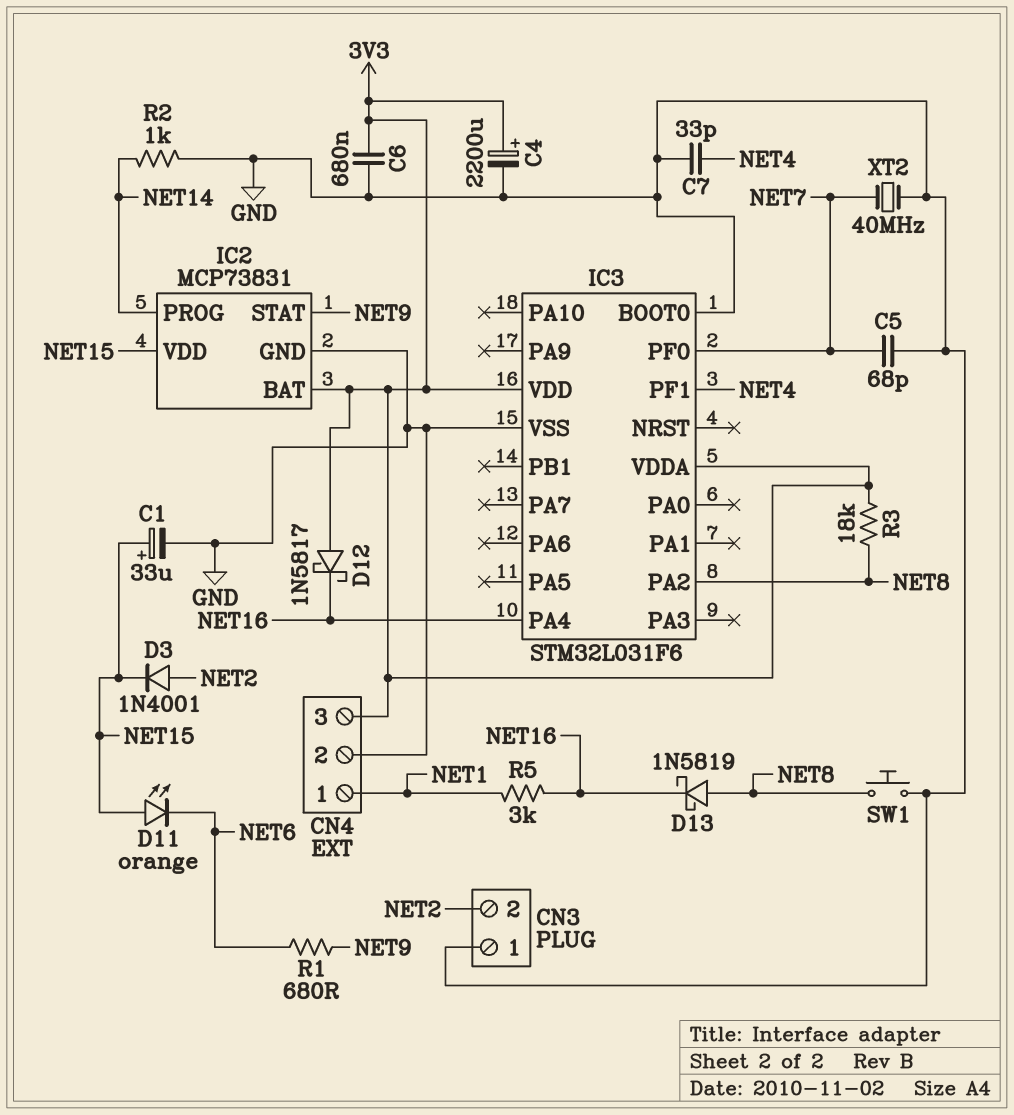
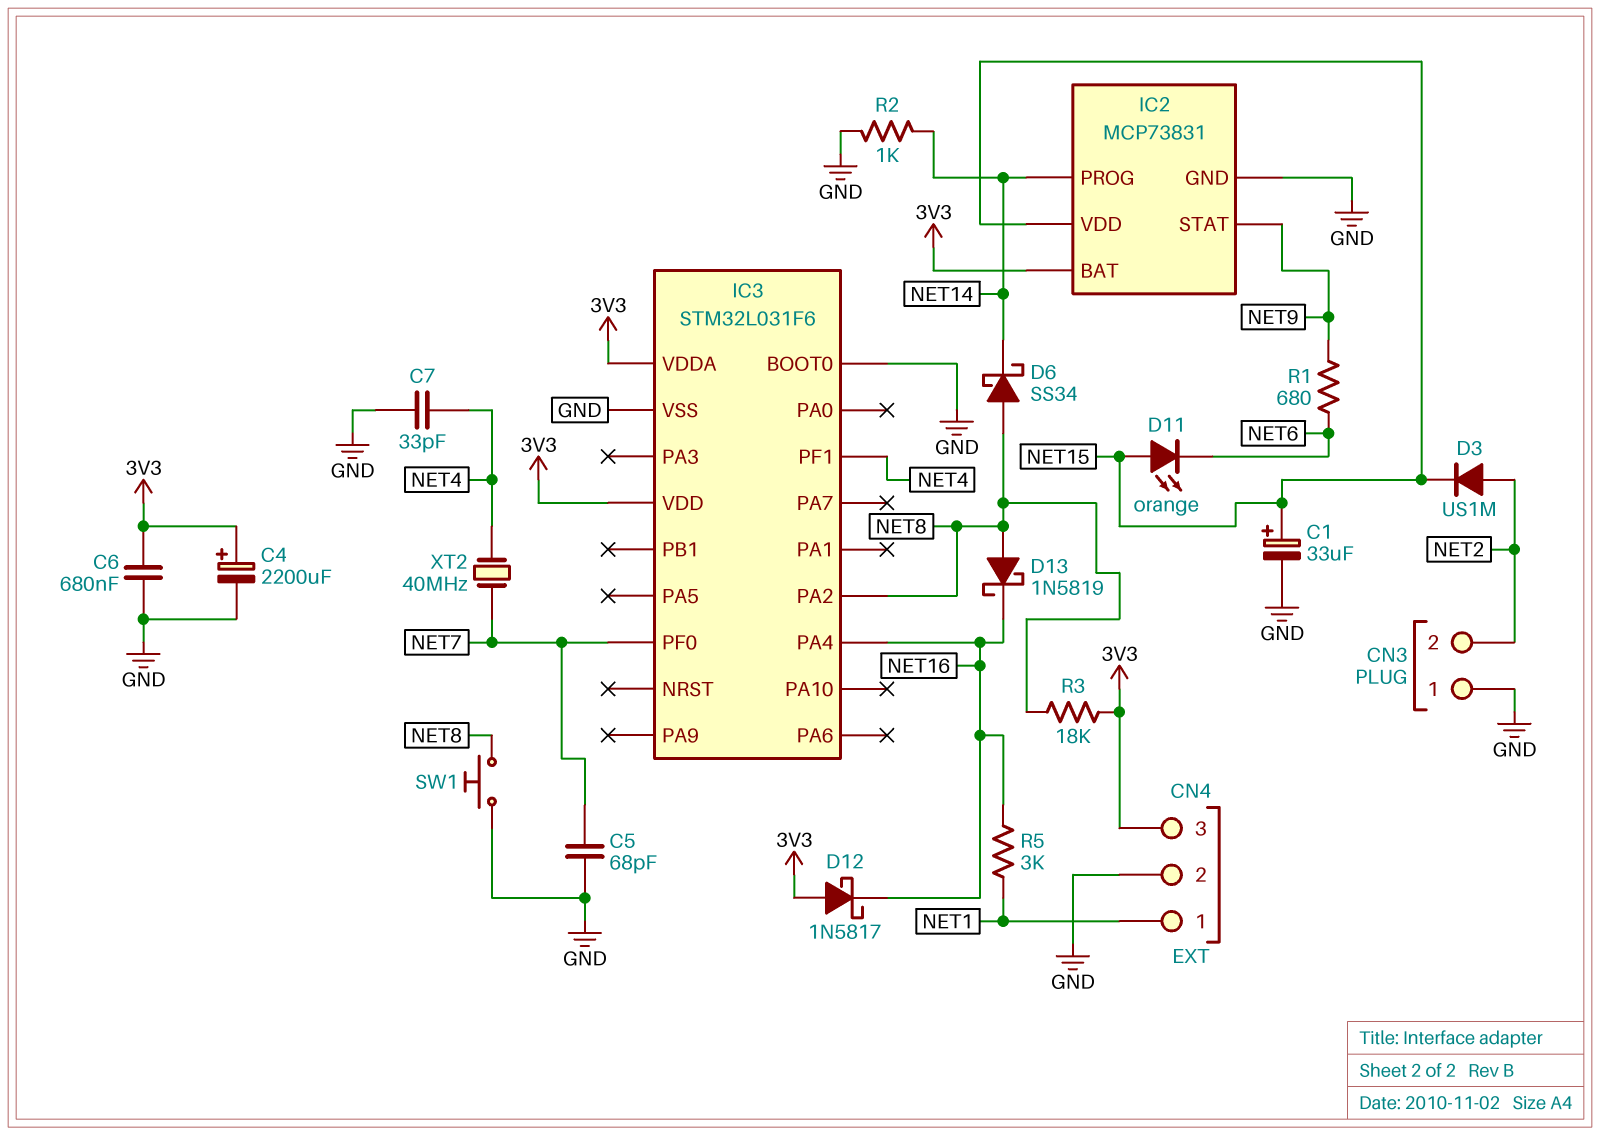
D3: diode 1N4001 (A NET2, K NET15) -> diode US1M (A NET2, K NET15)
D6: none -> schottky SS34 (A NET8, K NET14)
XT2: 40MHz (GND, NET7) -> 40MHz (NET4, NET7)

